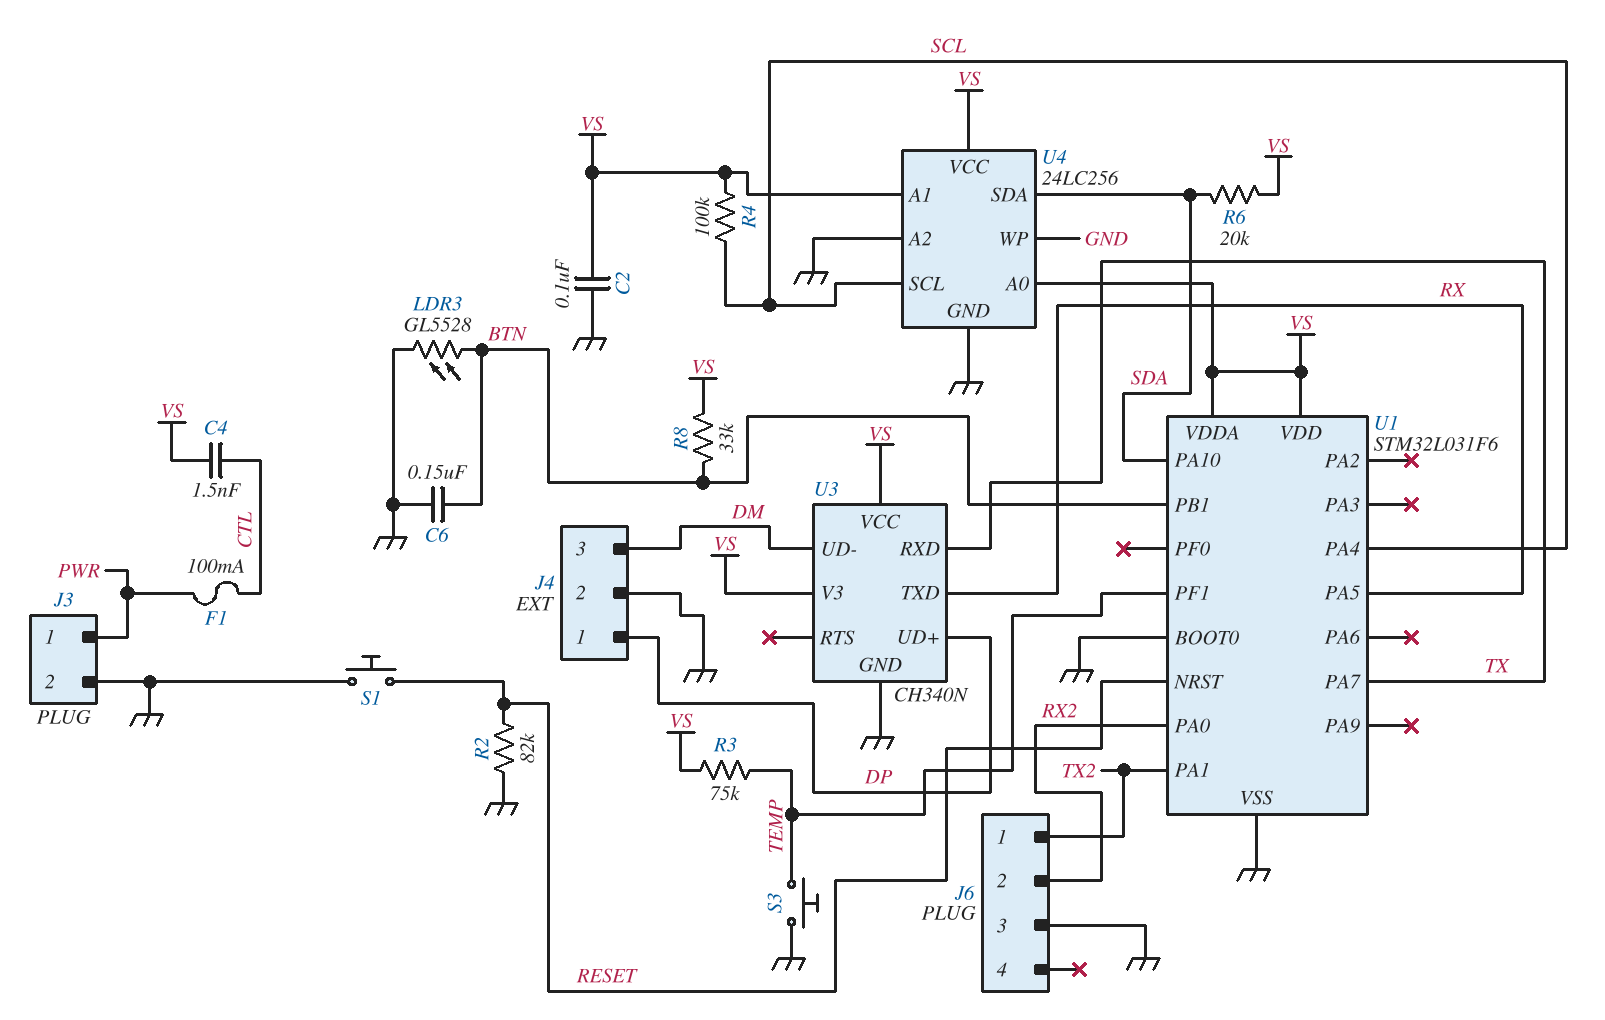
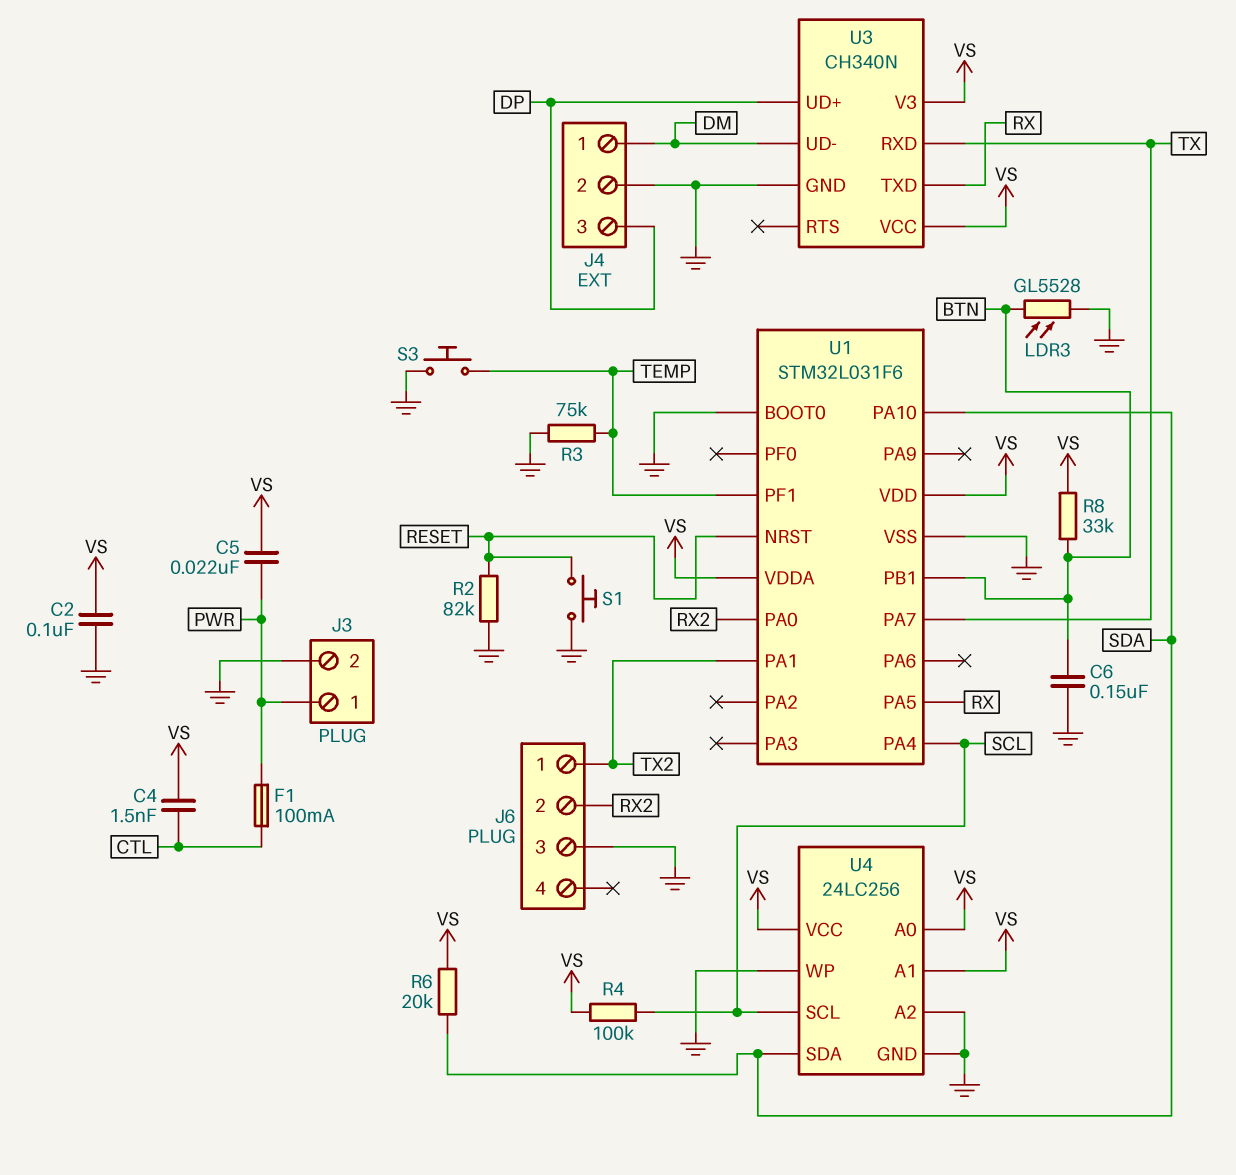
C5: none -> 22nF (PWR, VS)
J4 pin 1: DP -> DM
J4 pin 3: DM -> DP
R3: 75k (TEMP, VS) -> 75k (GND, TEMP)

